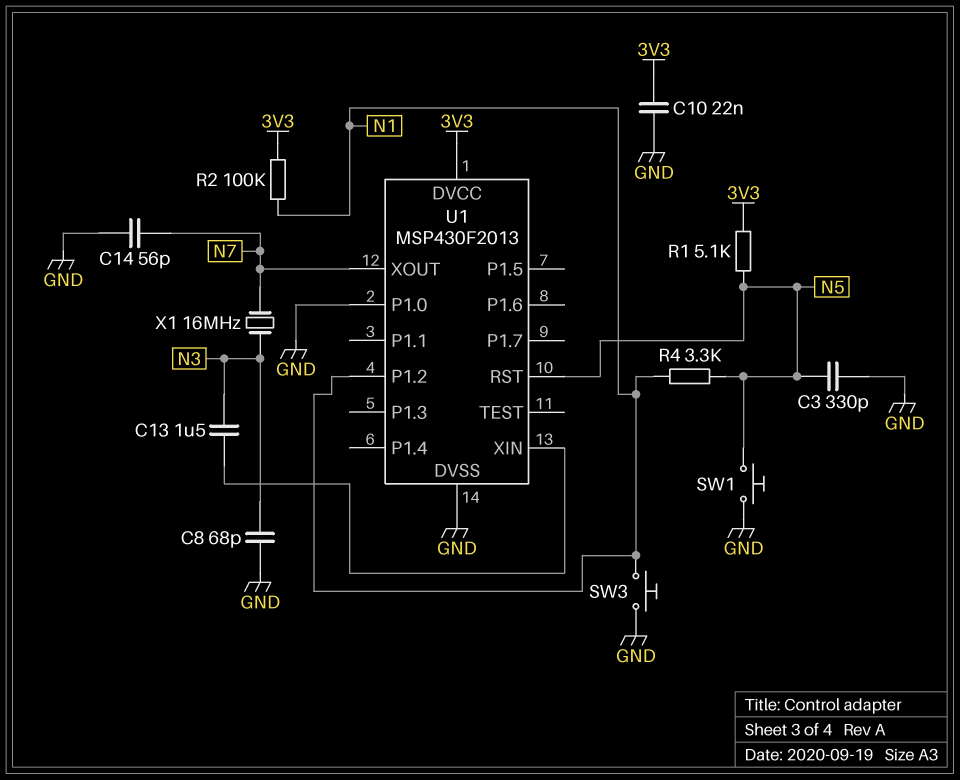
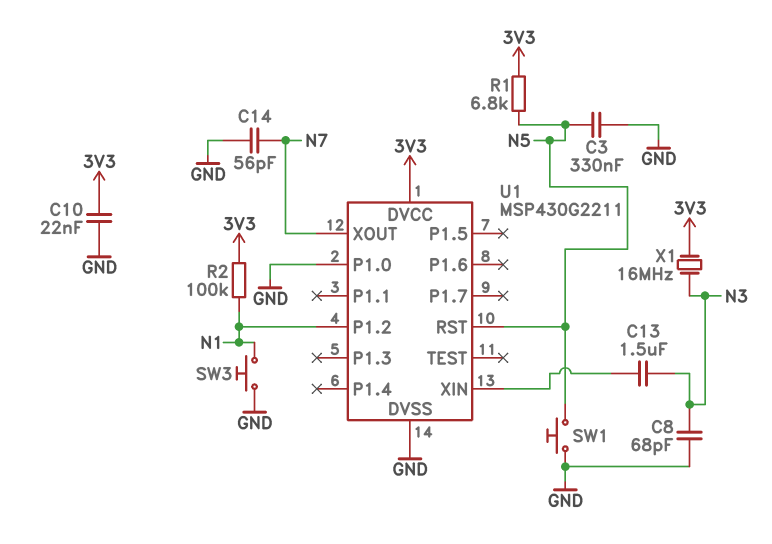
C3: 330pF (GND, N5) -> 330nF (GND, N5)
R1: 5.1k (3V3, N5) -> 6.8k (3V3, N5)
R4: 3.3k (N1, N5) -> none
U1: MSP430F2013 -> MSP430G2211
X1: 16MHz (N3, N7) -> 16MHz (3V3, N3)

